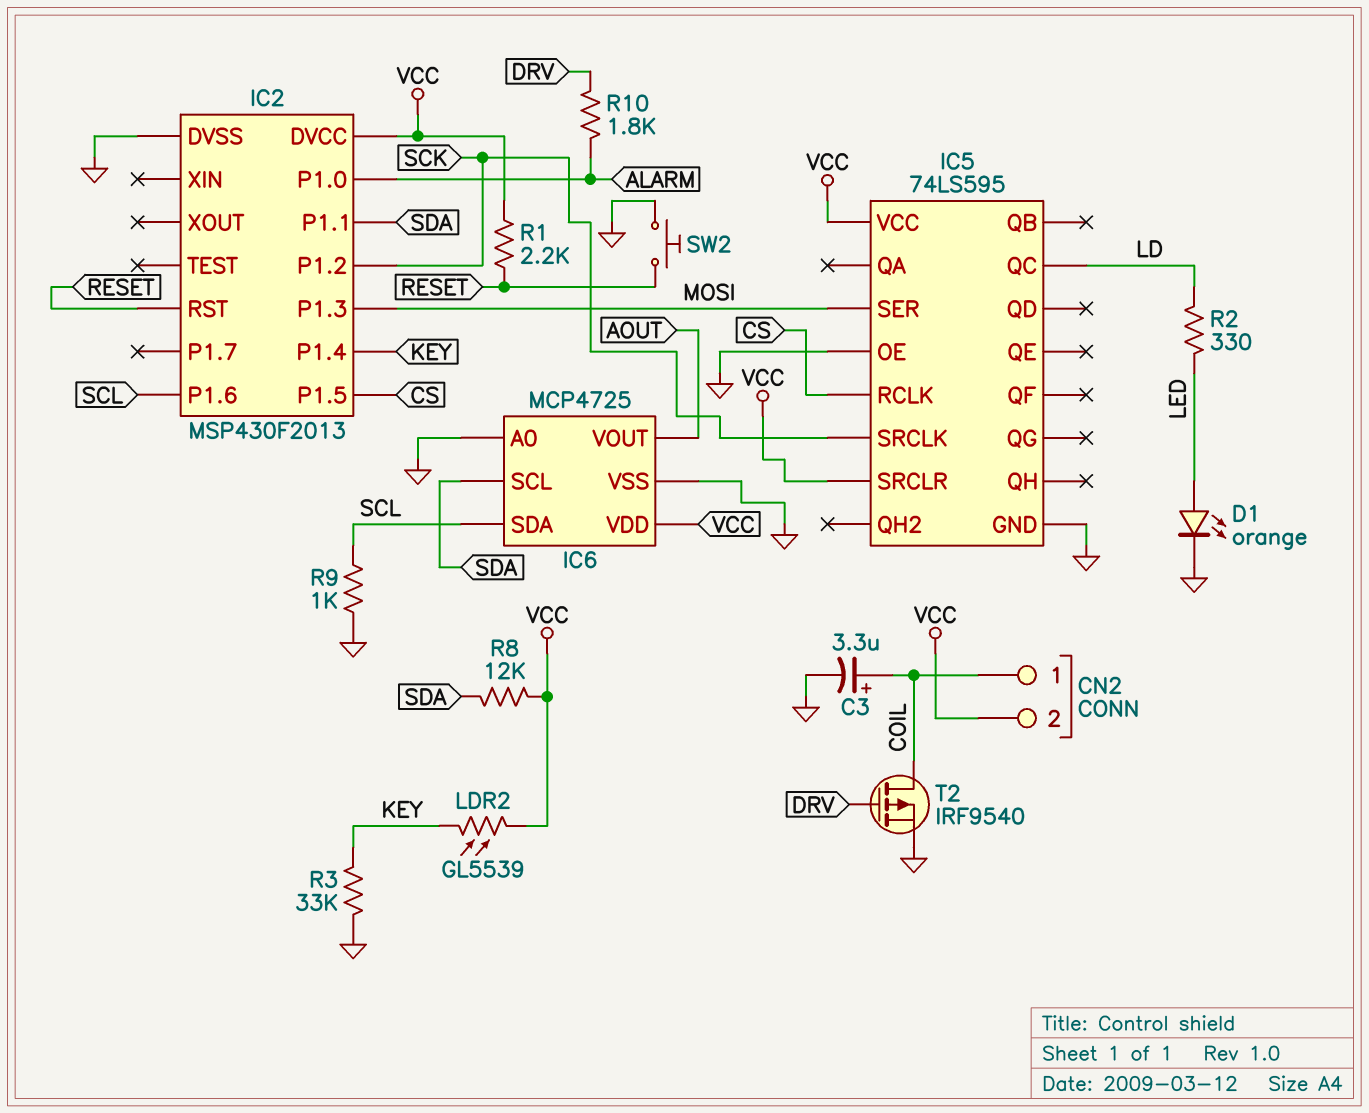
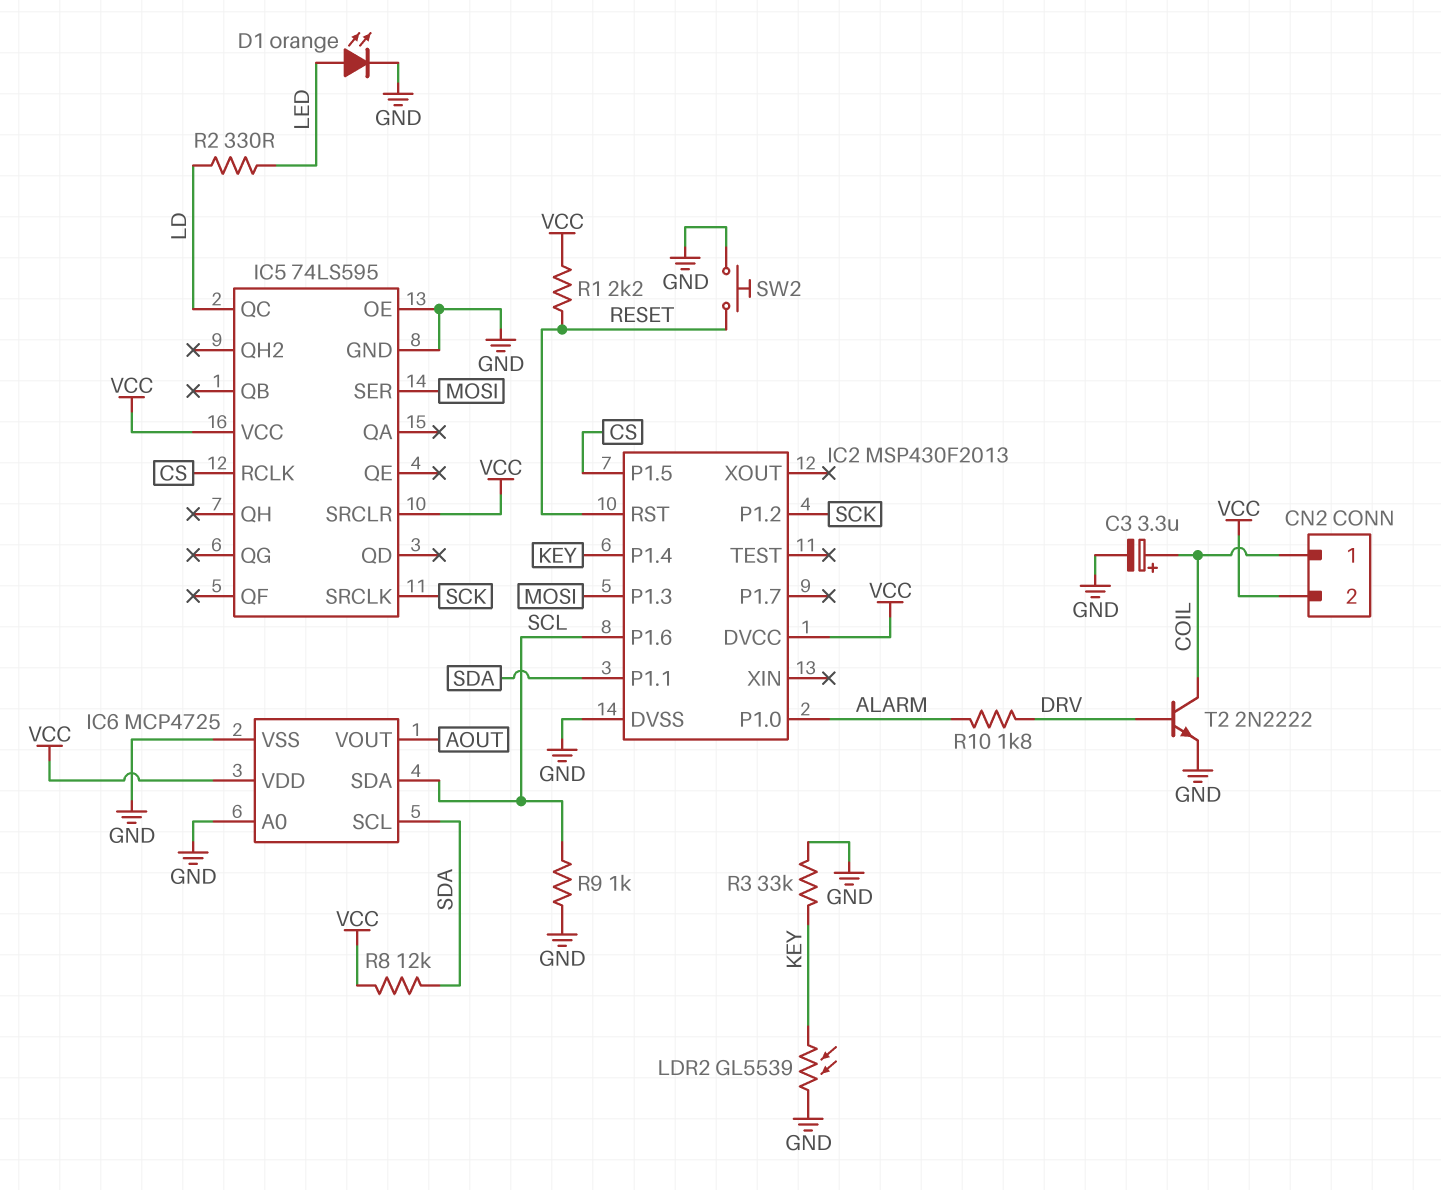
LDR2: GL5539 (KEY, VCC) -> GL5539 (GND, KEY)
T2: PMOS IRF9540 (G DRV, D COIL, S GND) -> NPN 2N2222 (B DRV, C COIL, E GND)

